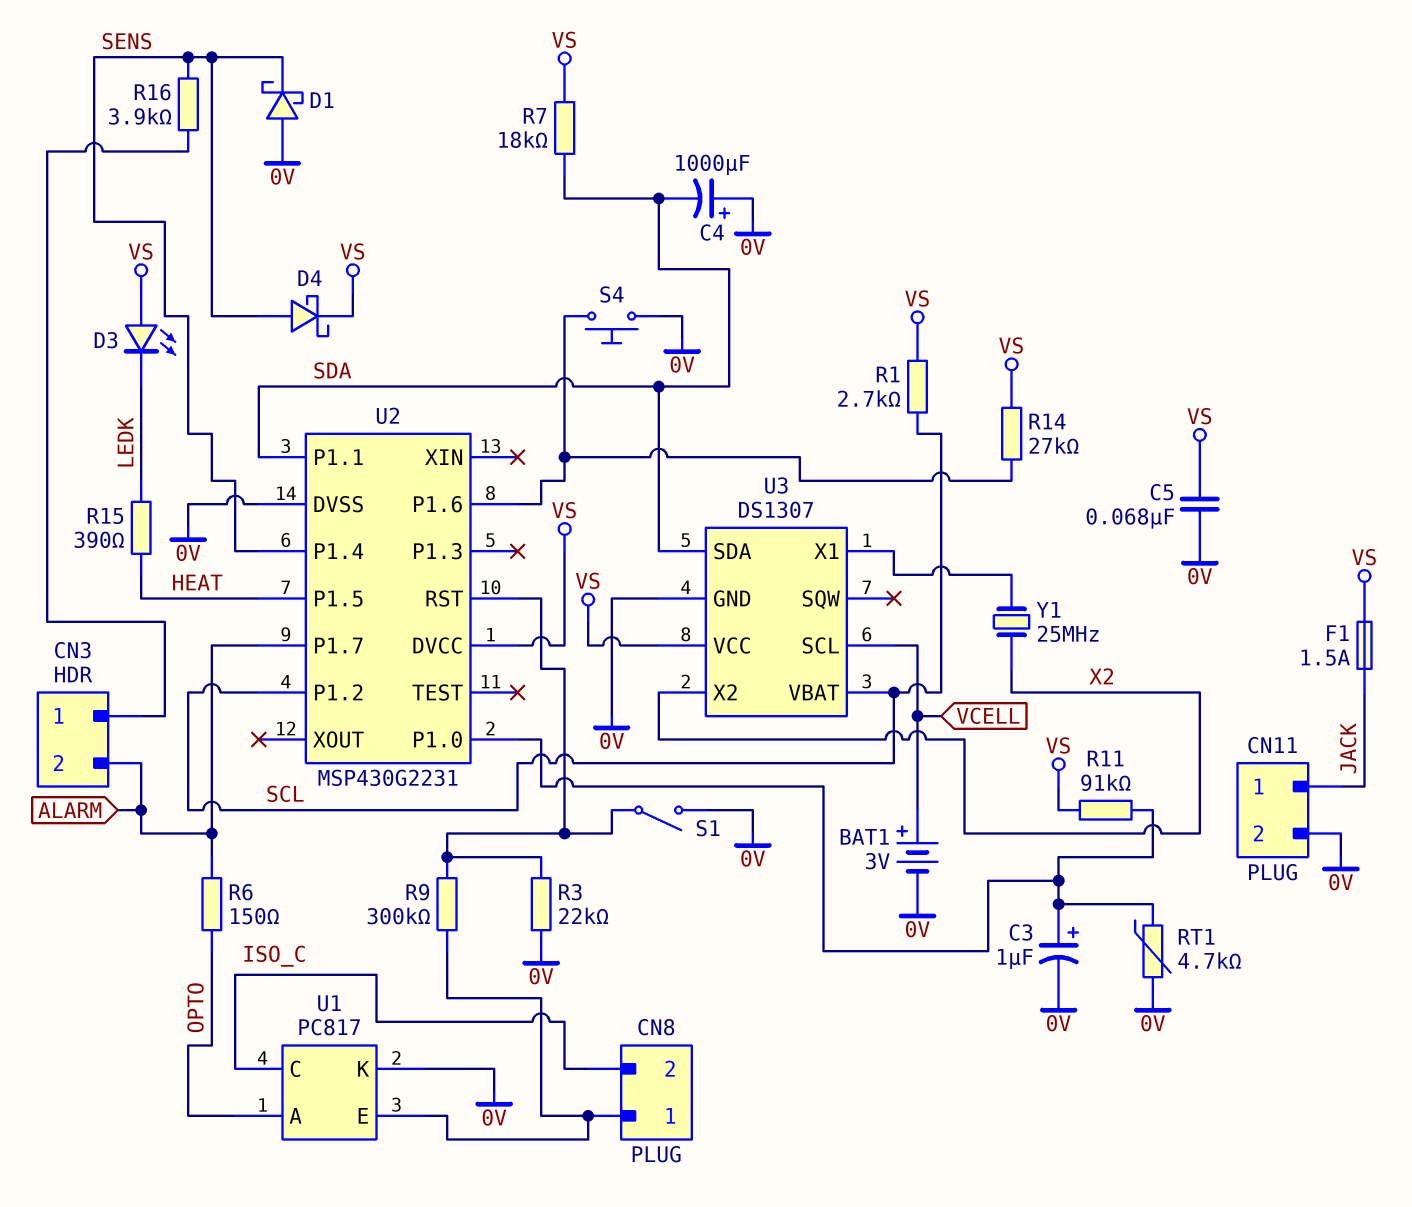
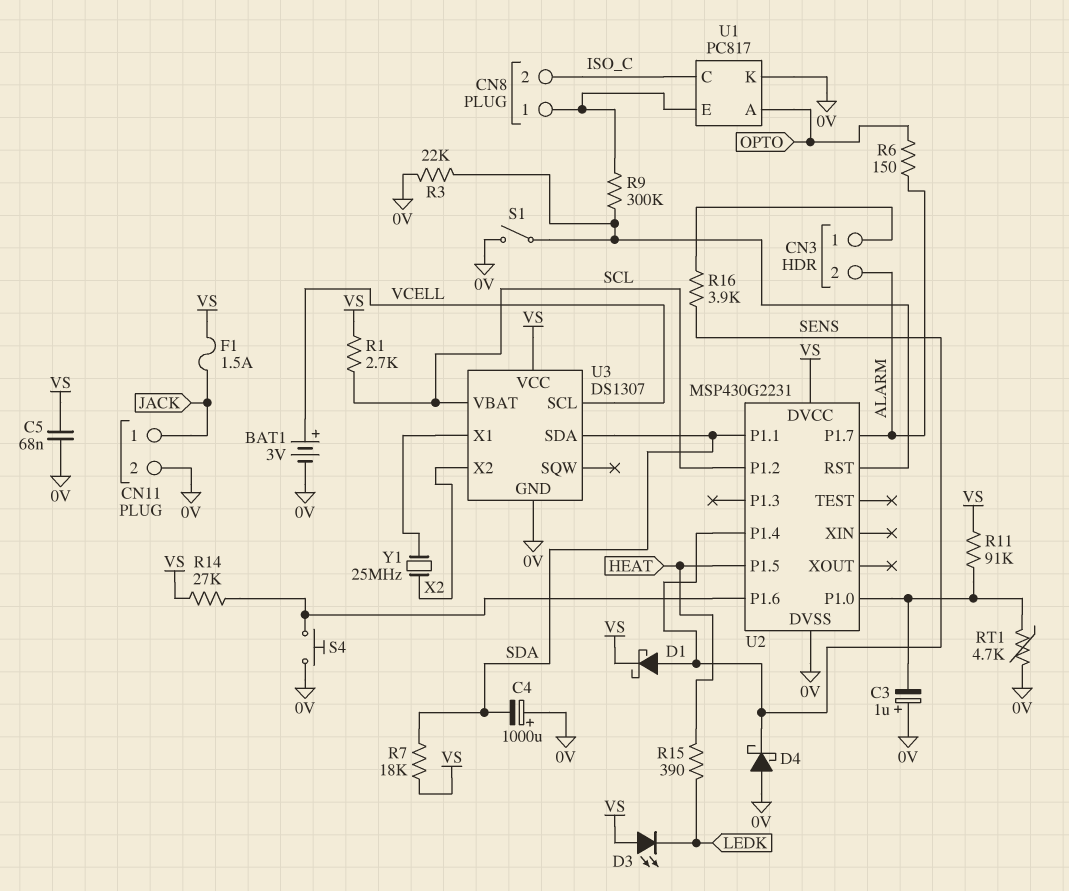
C3: 1uF (plus U2/P1.0, minus 0V) -> 1uF (plus 0V, minus U2/P1.0)
D1: schottky (A 0V, K SENS) -> schottky (A SENS, K VS)
D4: schottky (A SENS, K VS) -> schottky (A 0V, K SENS)

